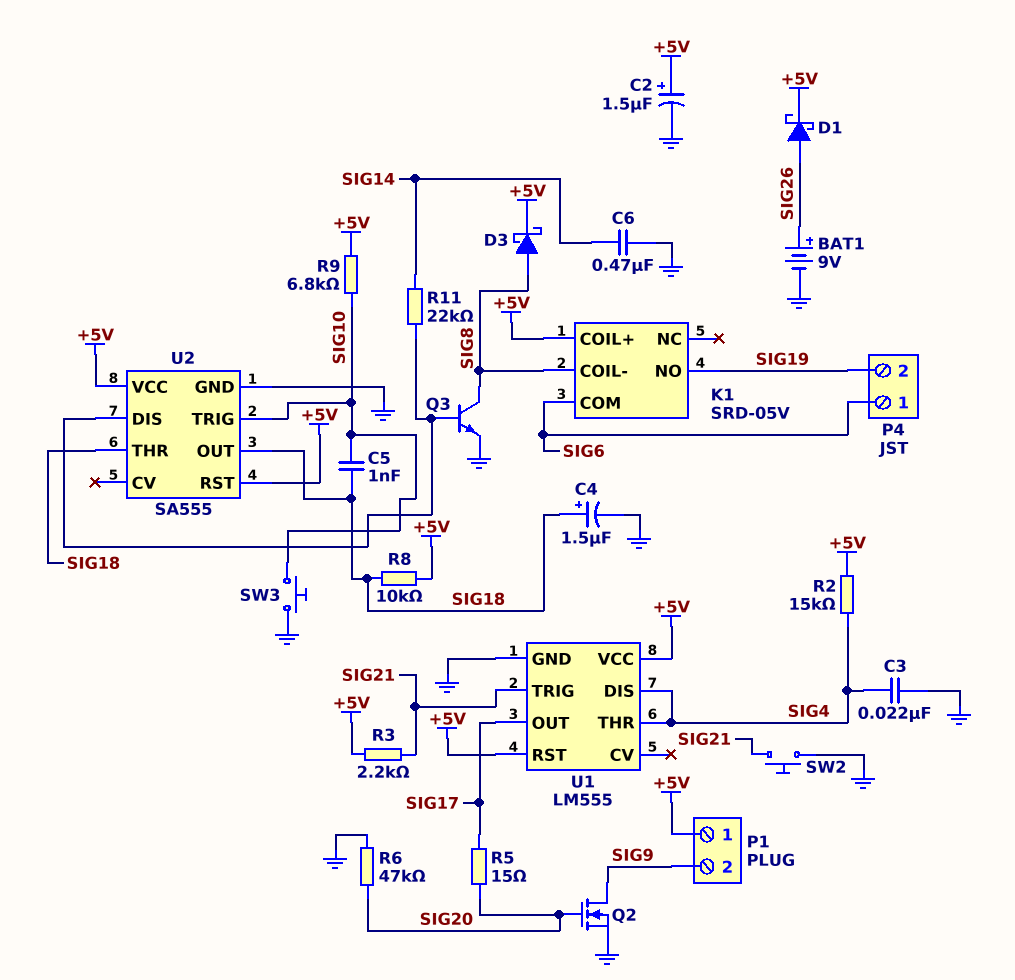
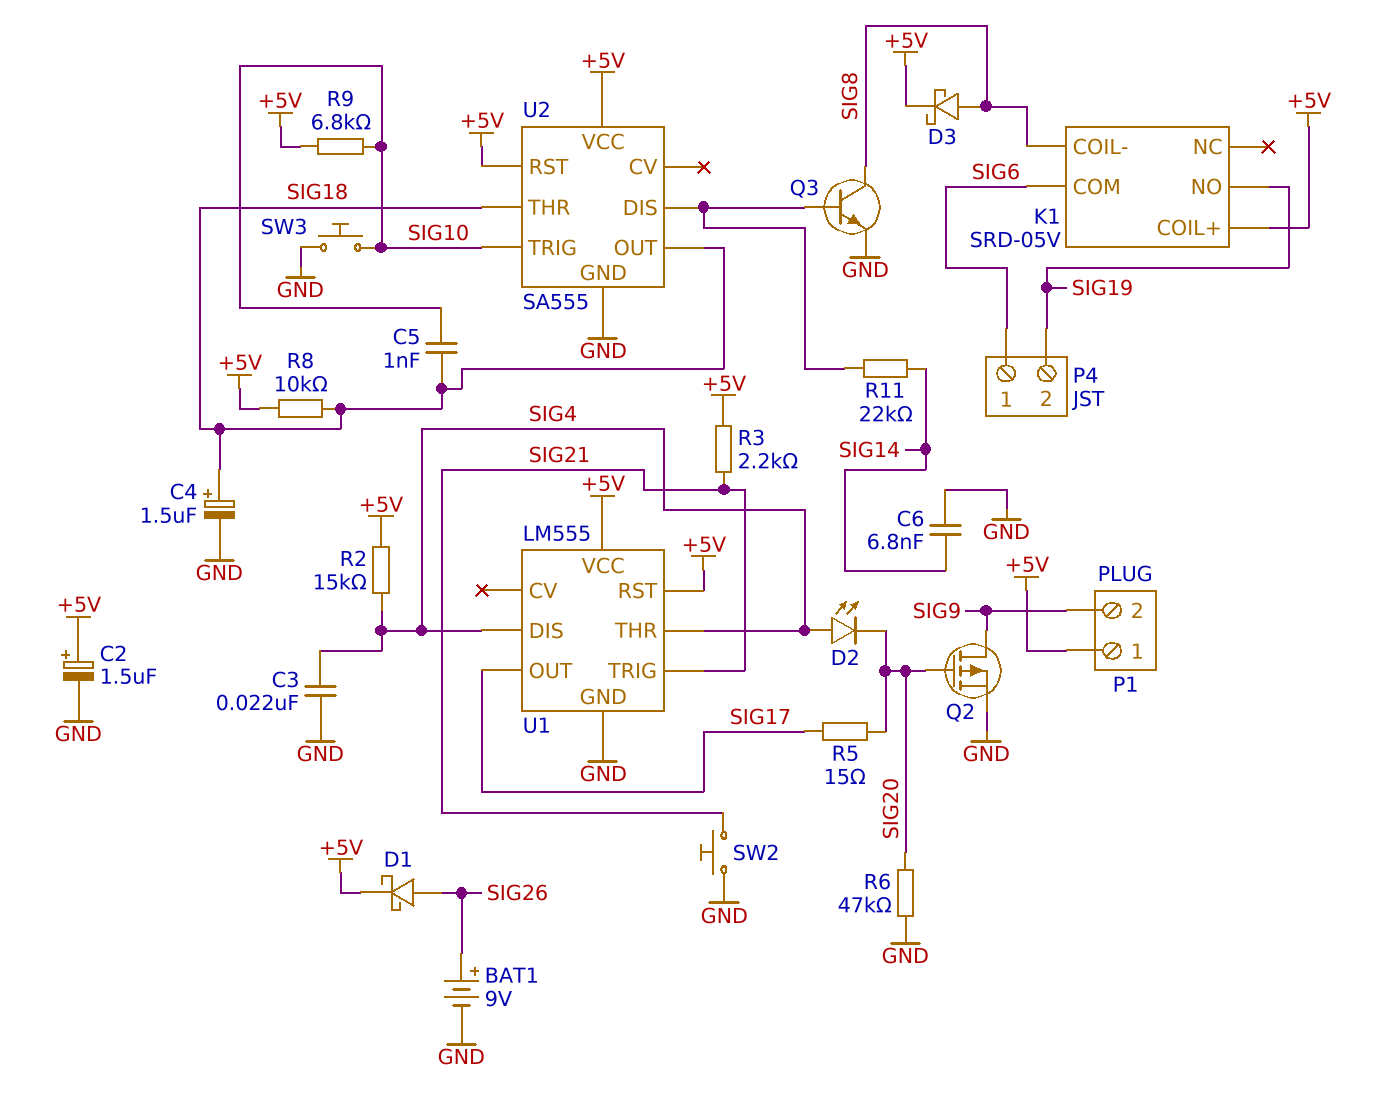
C6: 470nF (GND, SIG14) -> 6.8nF (GND, SIG14)
D2: none -> LED (A SIG4, K SIG20)
Q2: NMOS (G SIG20, D SIG9, S GND) -> PMOS (G SIG20, D SIG9, S GND)

